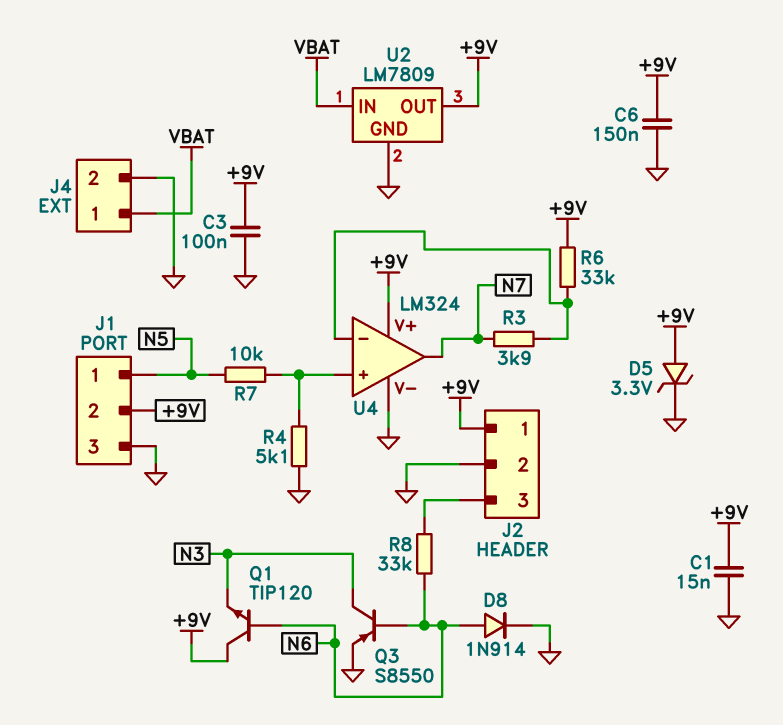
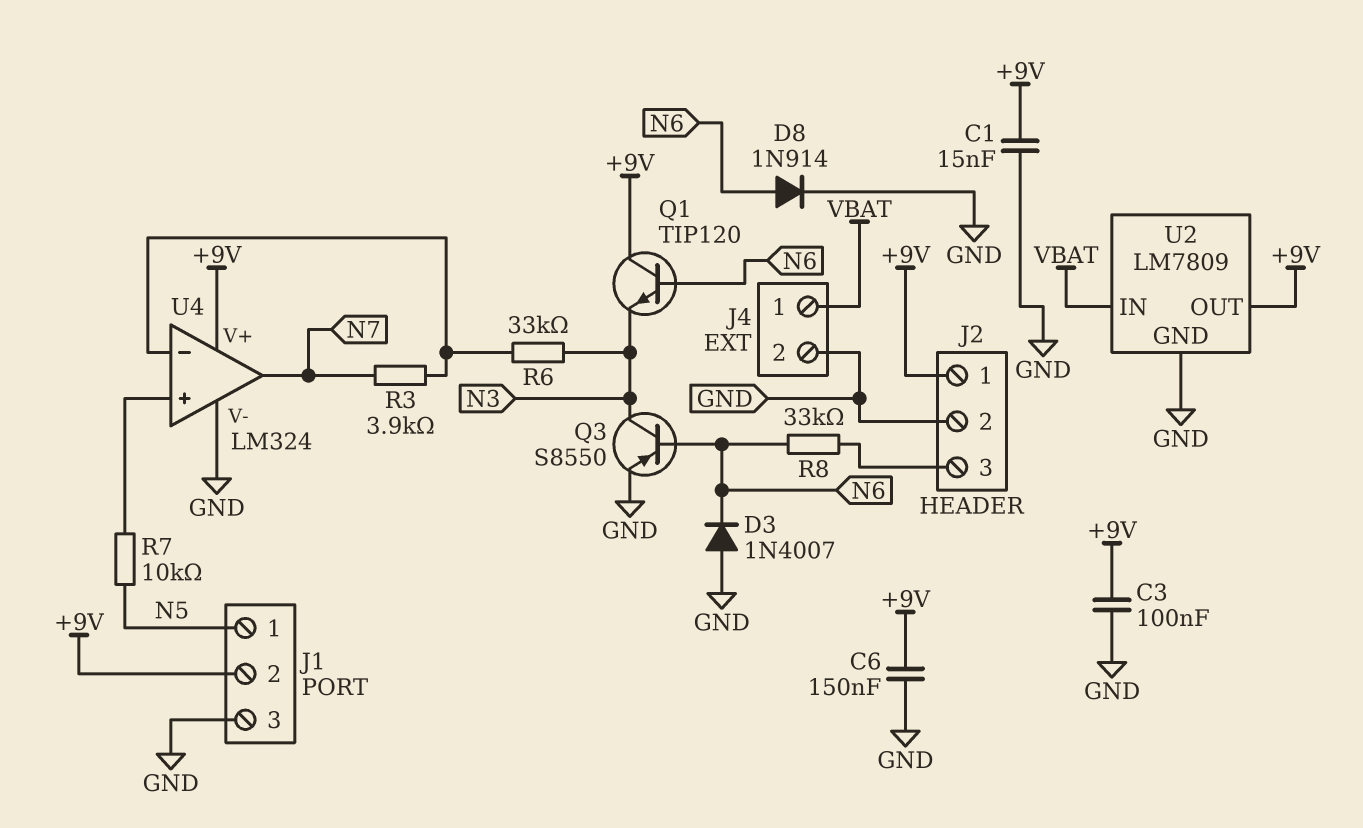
D3: none -> diode 1N4007 (A GND, K N6)
D5: zener 3.3V (A +9V, K GND) -> none
R4: 5.1k (GND, U4/in+) -> none
R6: 33k (+9V, U4/in-) -> 33k (N3, U4/in-)

